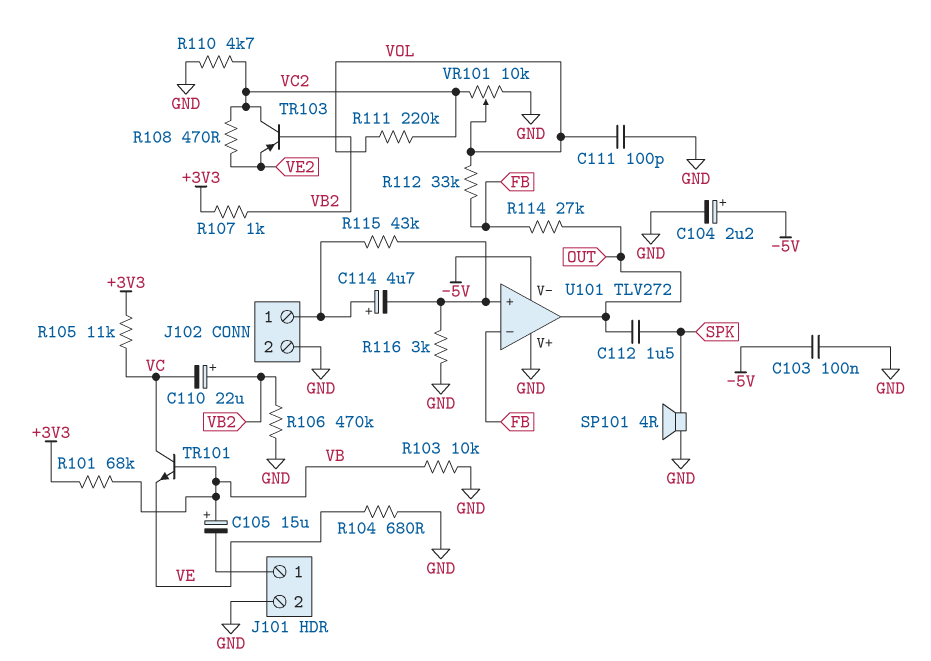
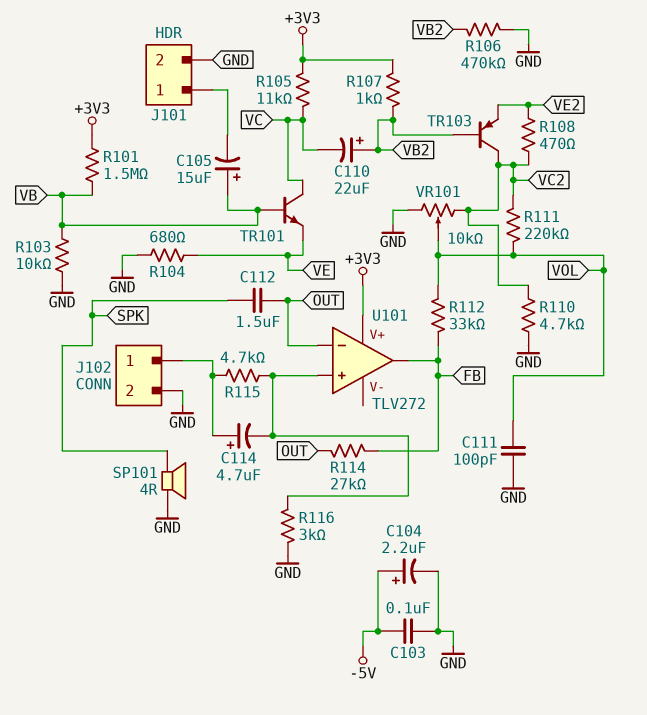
R101: 68k (+3V3, VB) -> 1.5M (+3V3, VB)
R115: 43k (J102/1, U101/in+) -> 4.7k (J102/1, U101/in+)
U101 pin V+: GND -> +3V3
U101 pin V-: -5V -> none
U101 pin in-: FB -> OUT
U101 pin out: OUT -> FB

